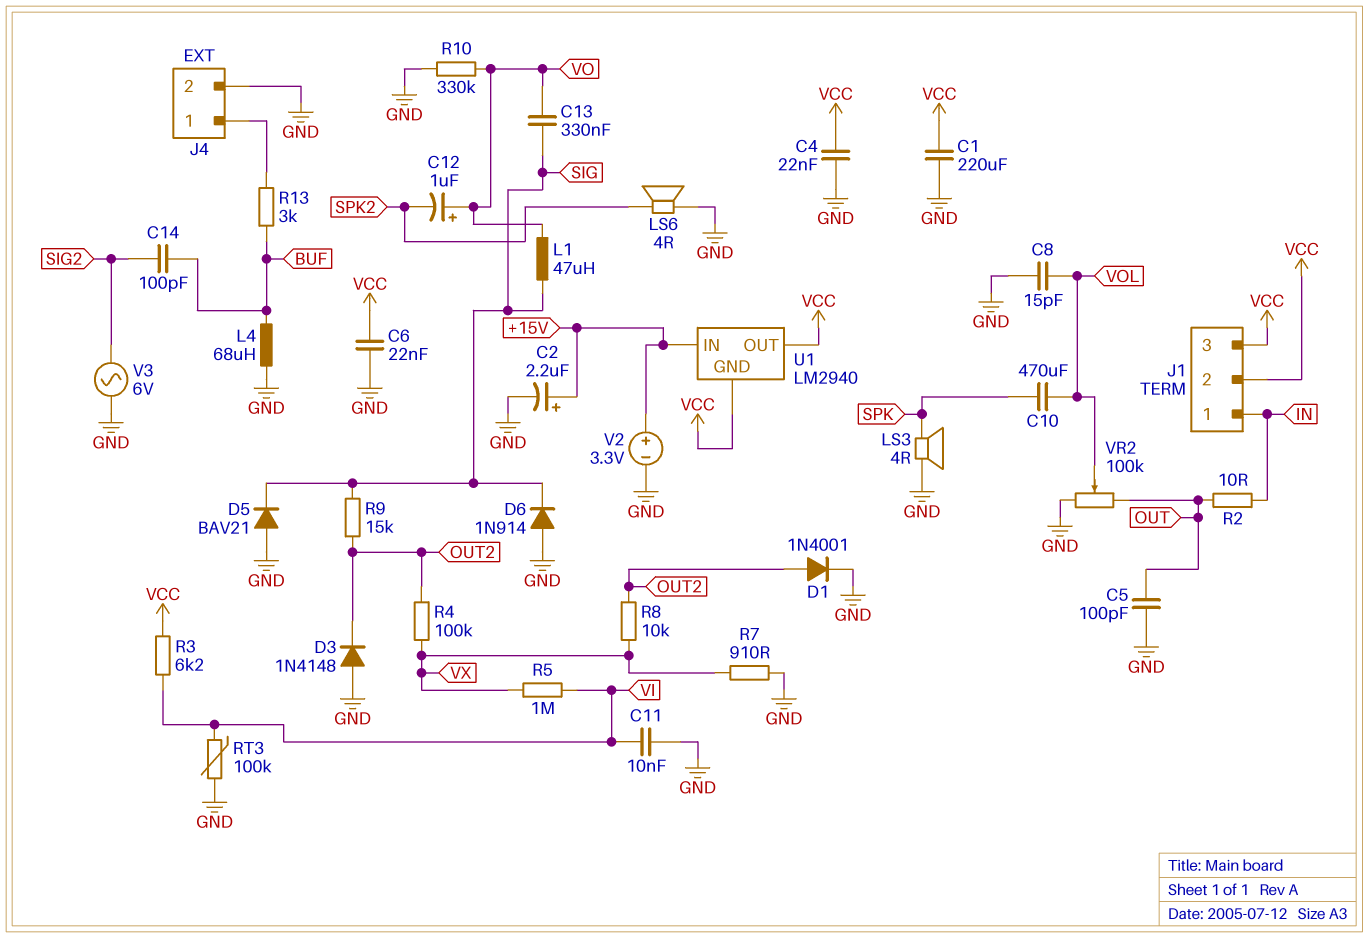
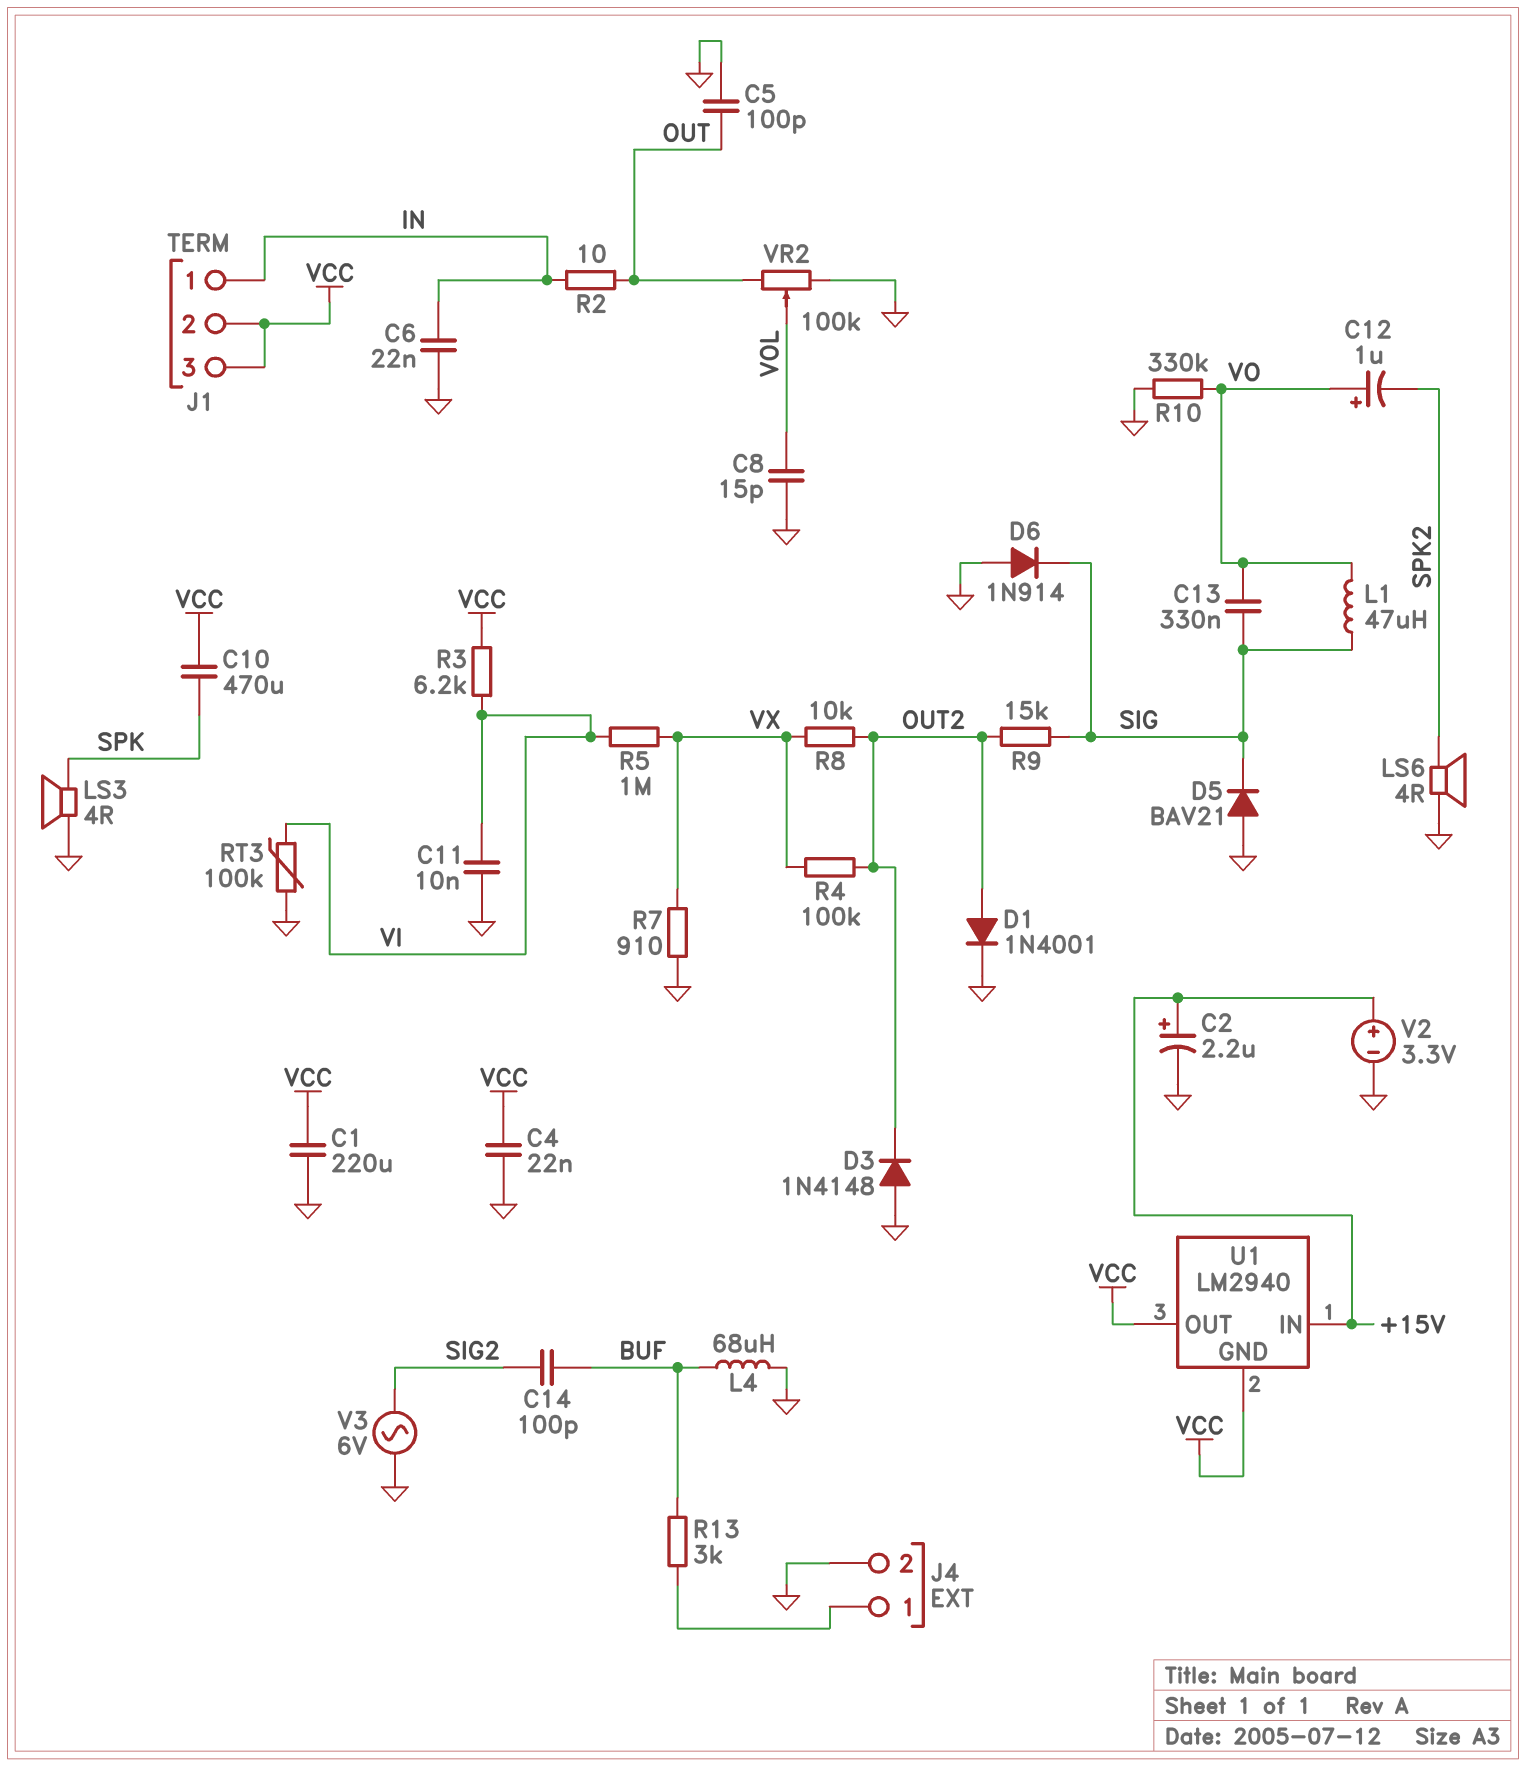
C6: 22nF (GND, VCC) -> 22nF (GND, IN)
C10: 470uF (SPK, VOL) -> 470uF (SPK, VCC)

